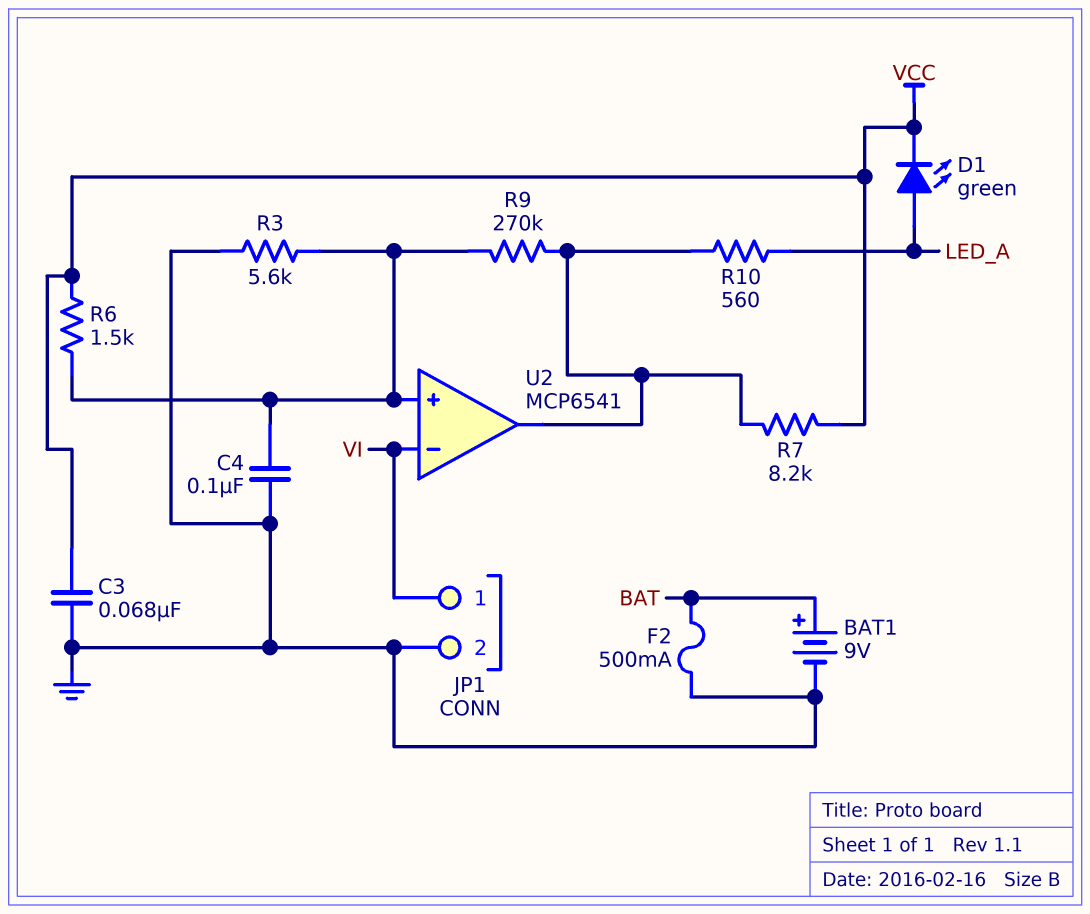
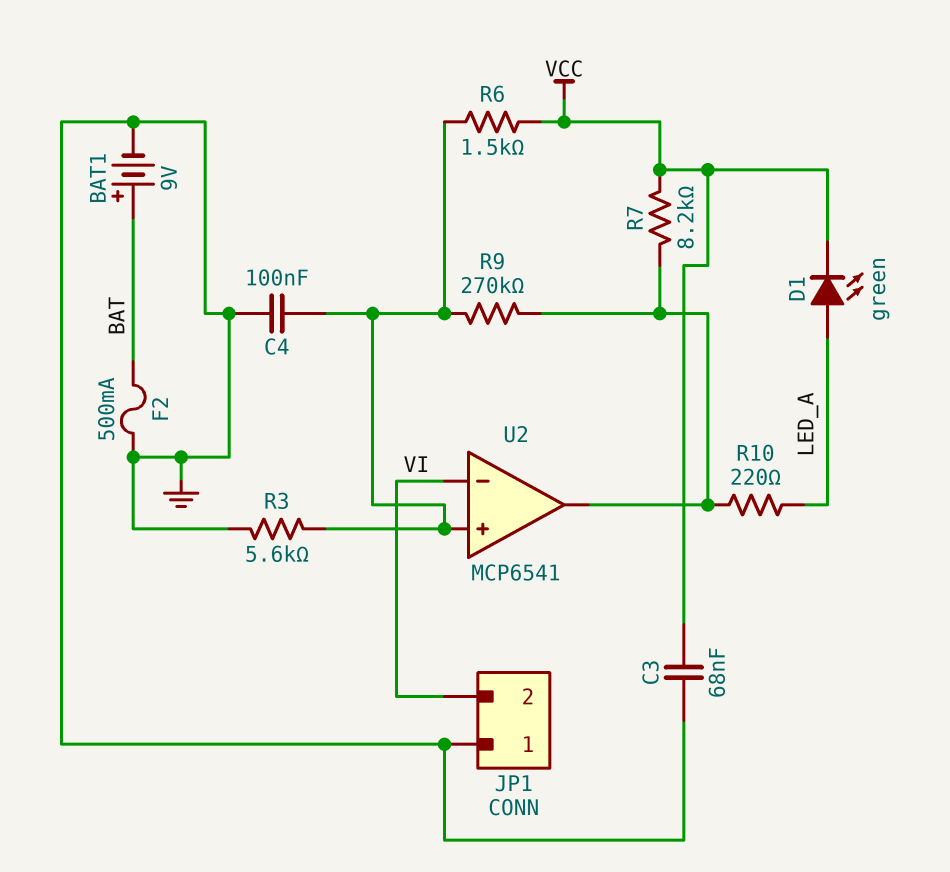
JP1 pin 1: VI -> GND
JP1 pin 2: GND -> VI
R10: 560 (LED_A, U2/out) -> 220 (LED_A, U2/out)

